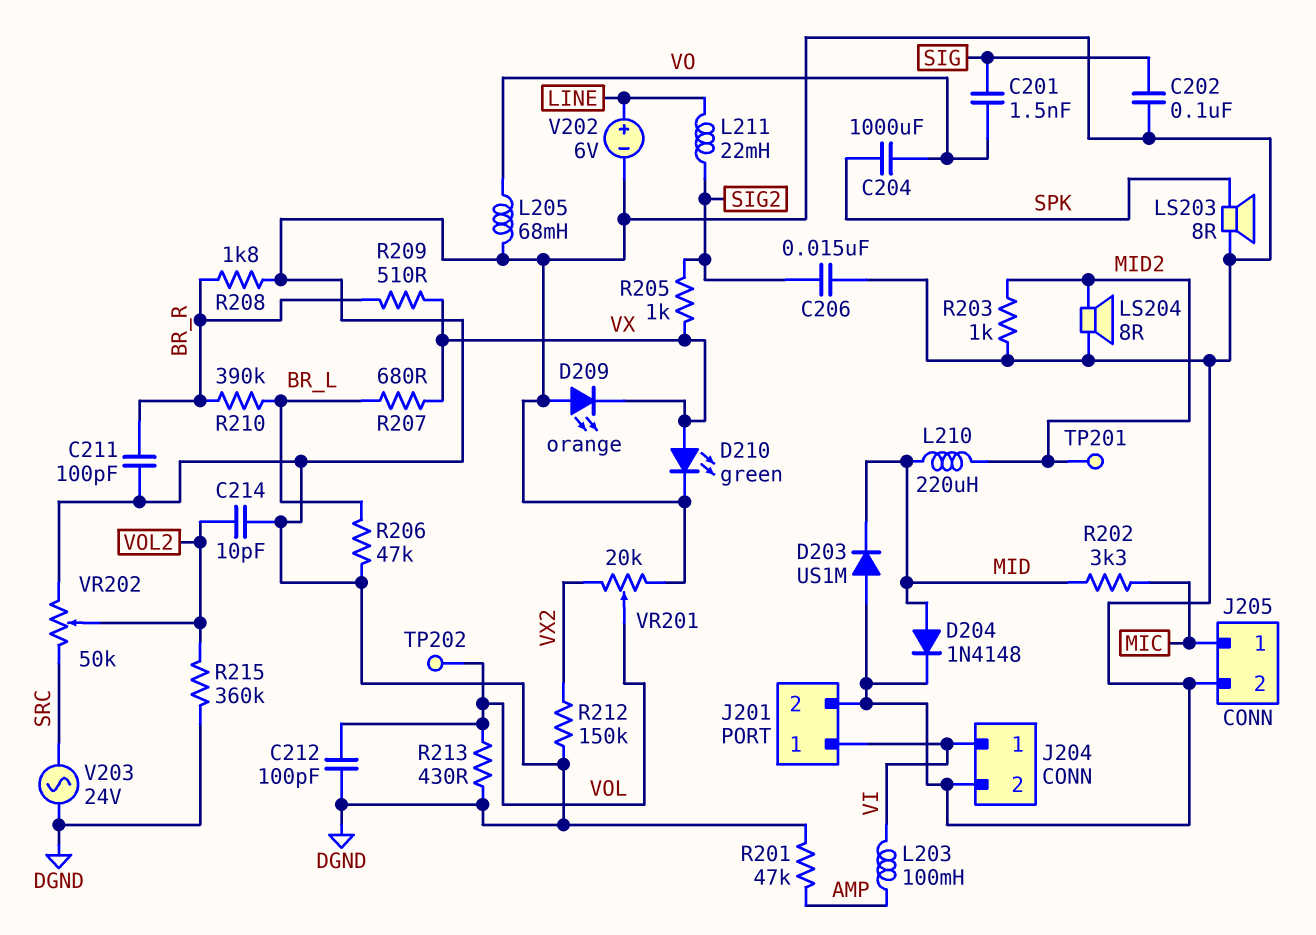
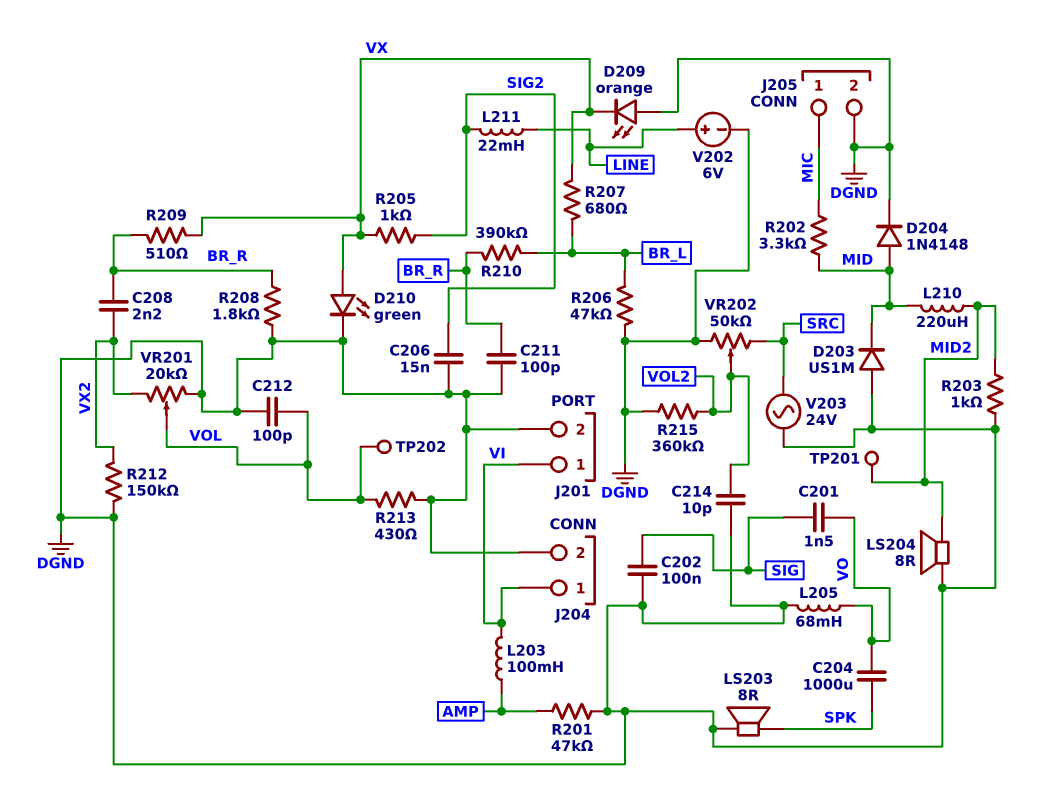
C208: none -> 2.2nF (BR_R, VX2)

